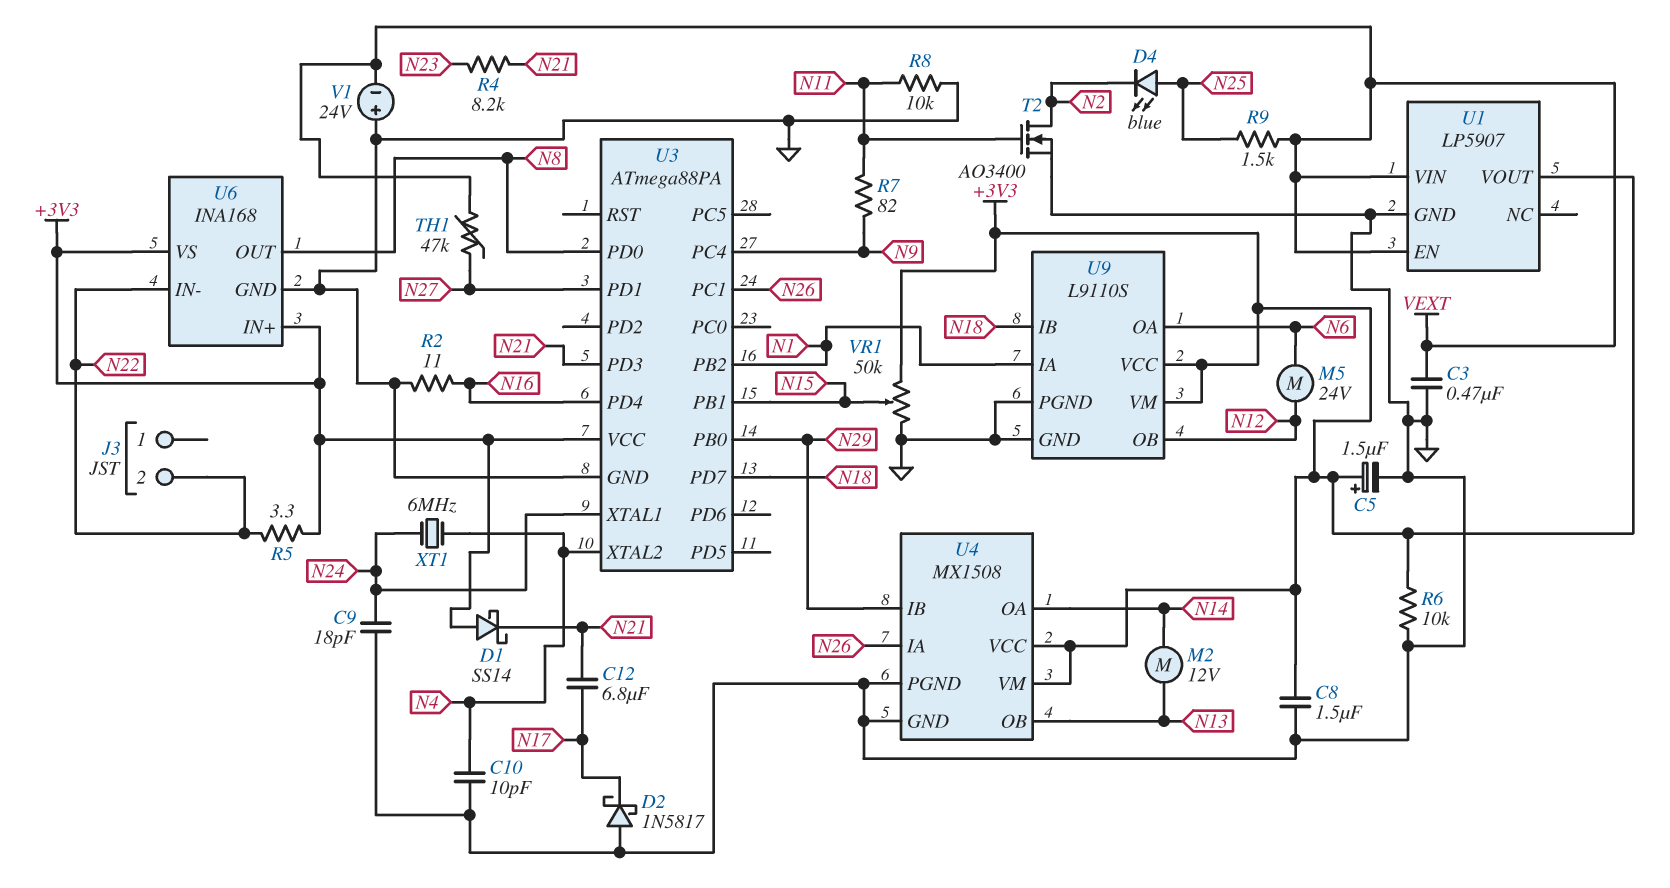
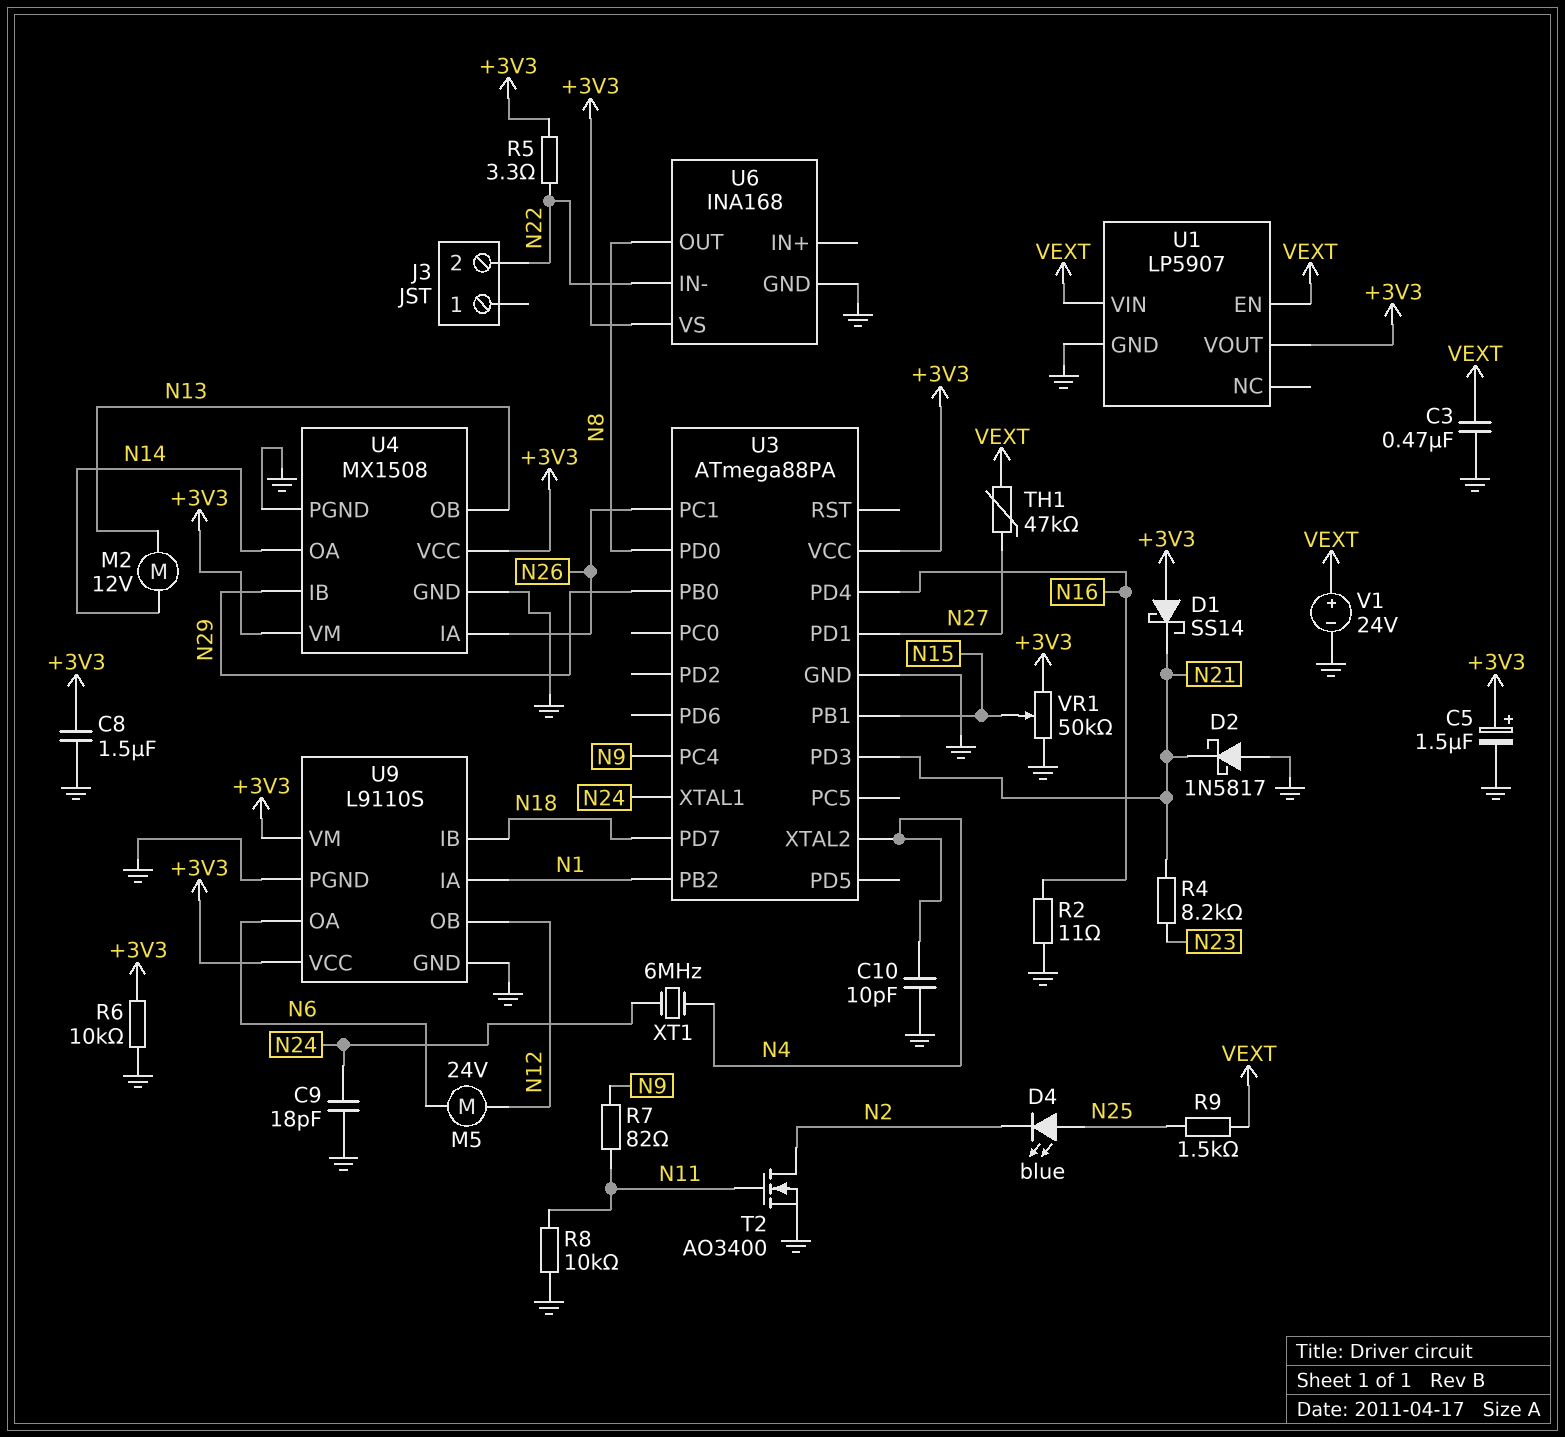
C12: 6.8uF (N17, N21) -> none
D2: schottky 1N5817 (A GND, K N17) -> schottky 1N5817 (A GND, K N21)
U6 pin IN+: +3V3 -> none
V1: 24V (plus GND, minus VEXT) -> 24V (plus VEXT, minus GND)

